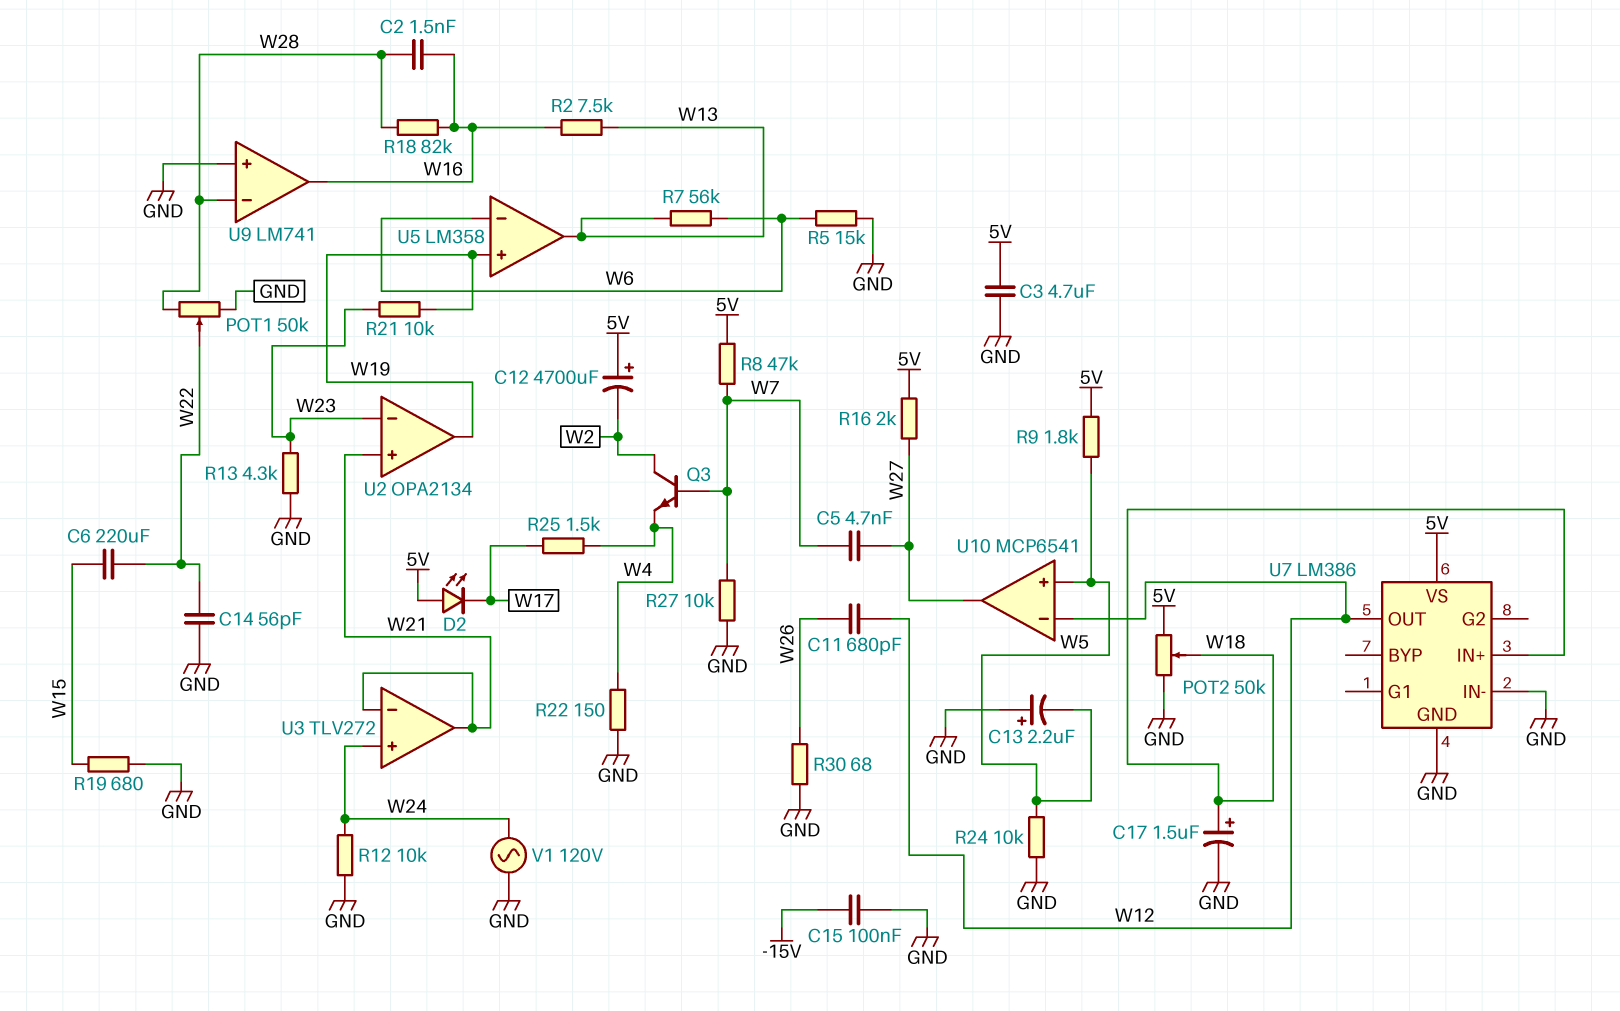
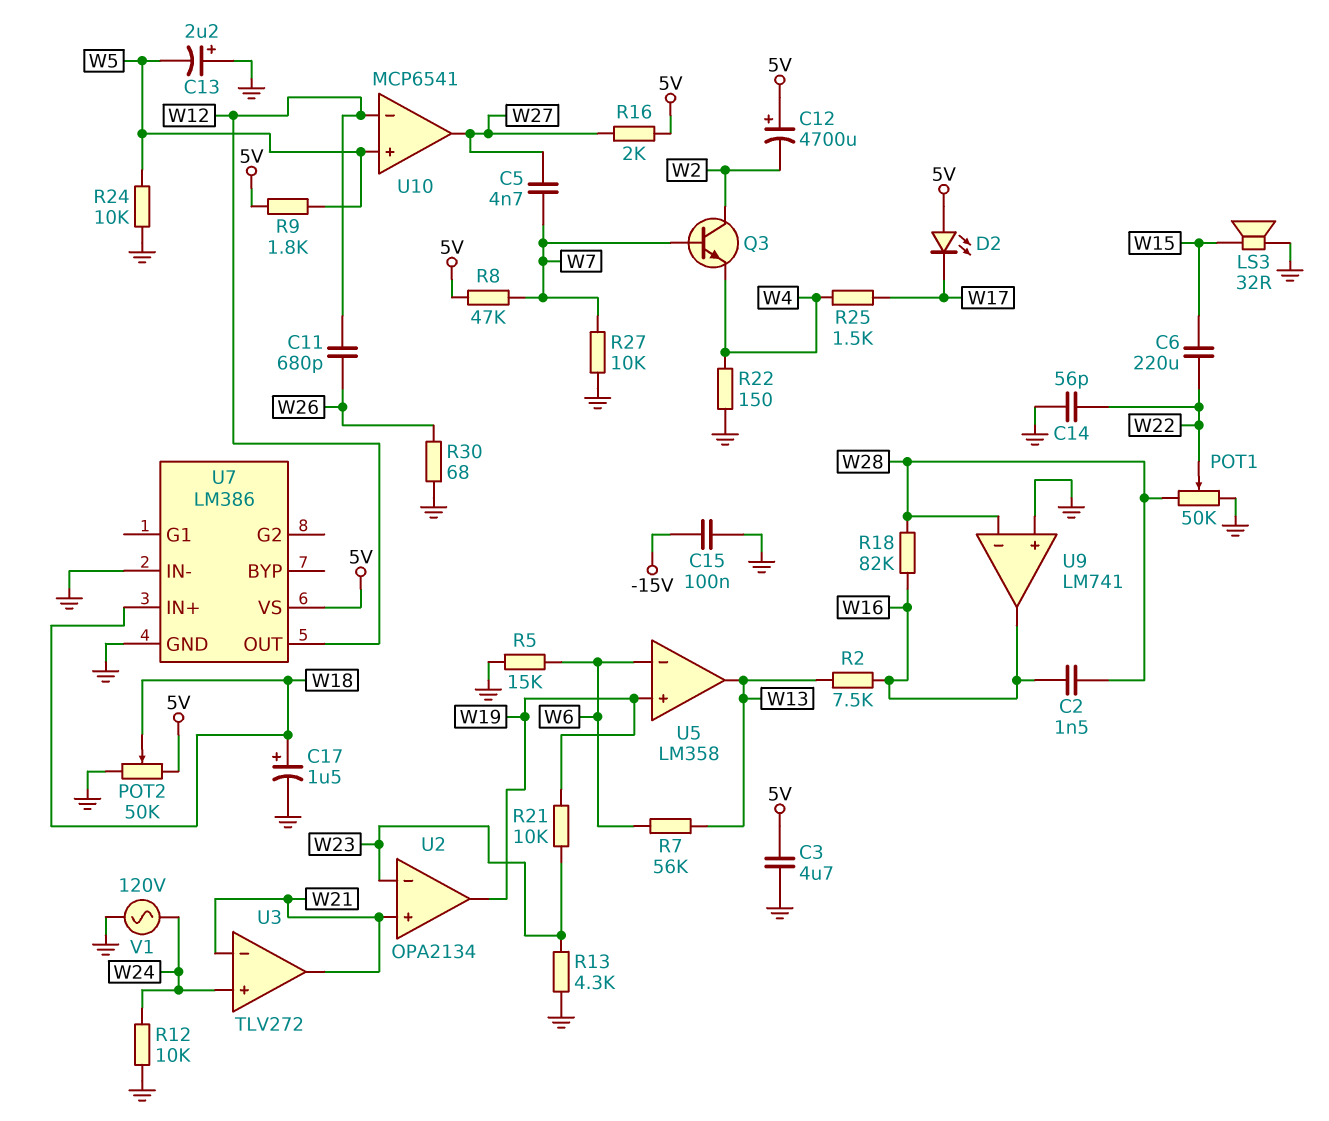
LS3: none -> speaker 32R (GND, W15)
R19: 680 (GND, W15) -> none

